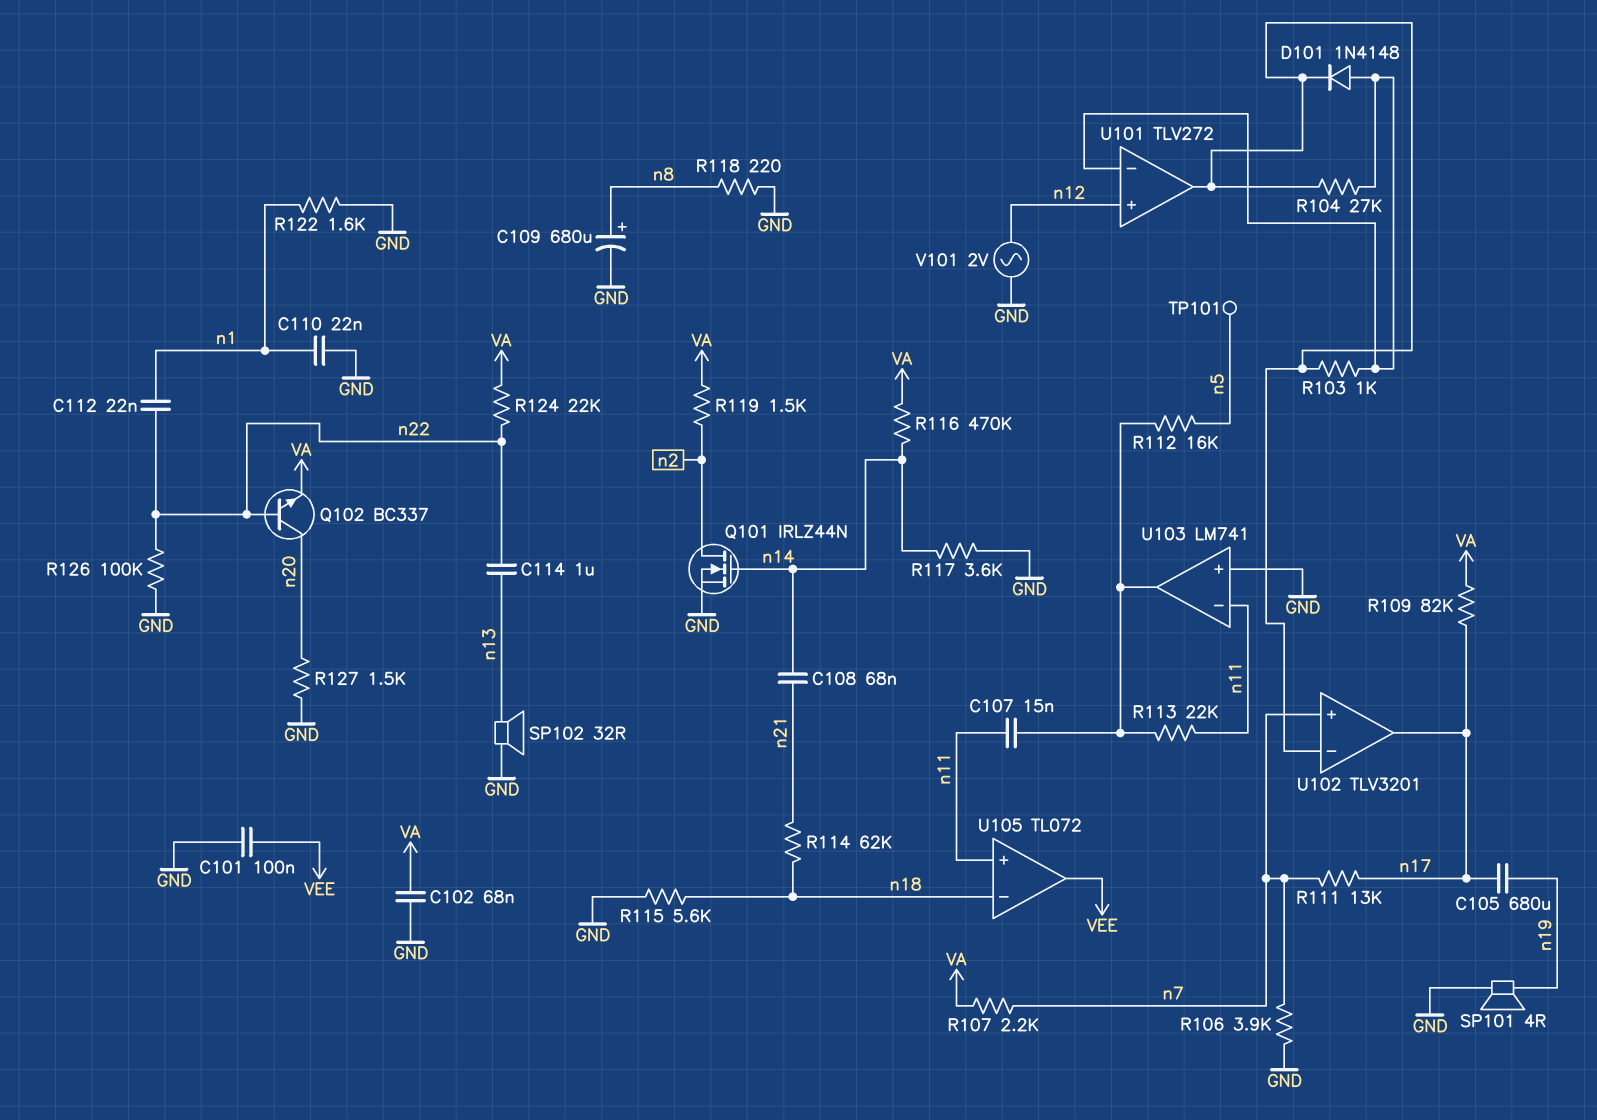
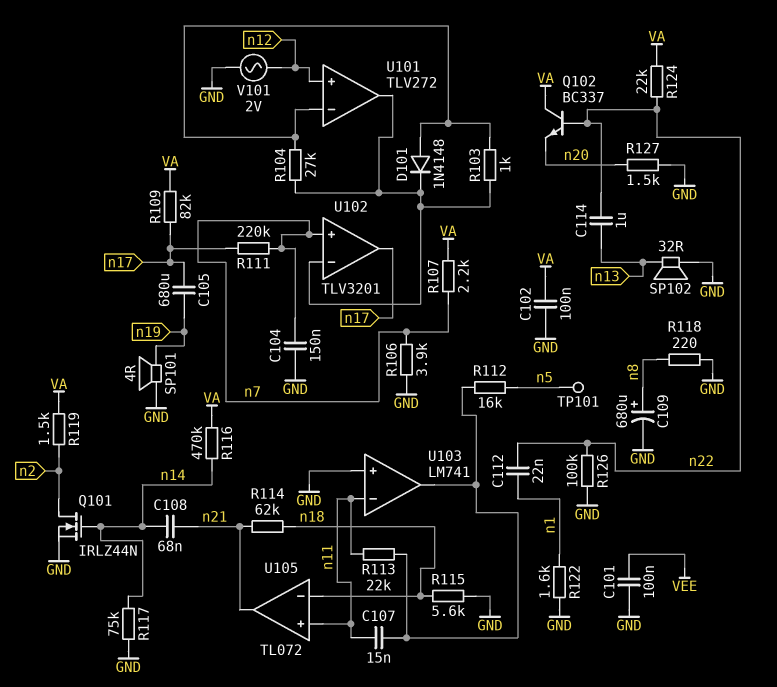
C102: 68nF (GND, VA) -> 100nF (GND, VA)
C104: none -> 150nF (GND, n7)
C110: 22nF (GND, n1) -> none
Q102: NPN BC337 (B n22, C n20, E VA) -> NPN BC337 (B n22, C VA, E n20)
R111: 13k (n7, n17) -> 220k (n7, n17)
R117: 3.6k (GND, n14) -> 75k (GND, n14)
U105 pin out: VEE -> n21

